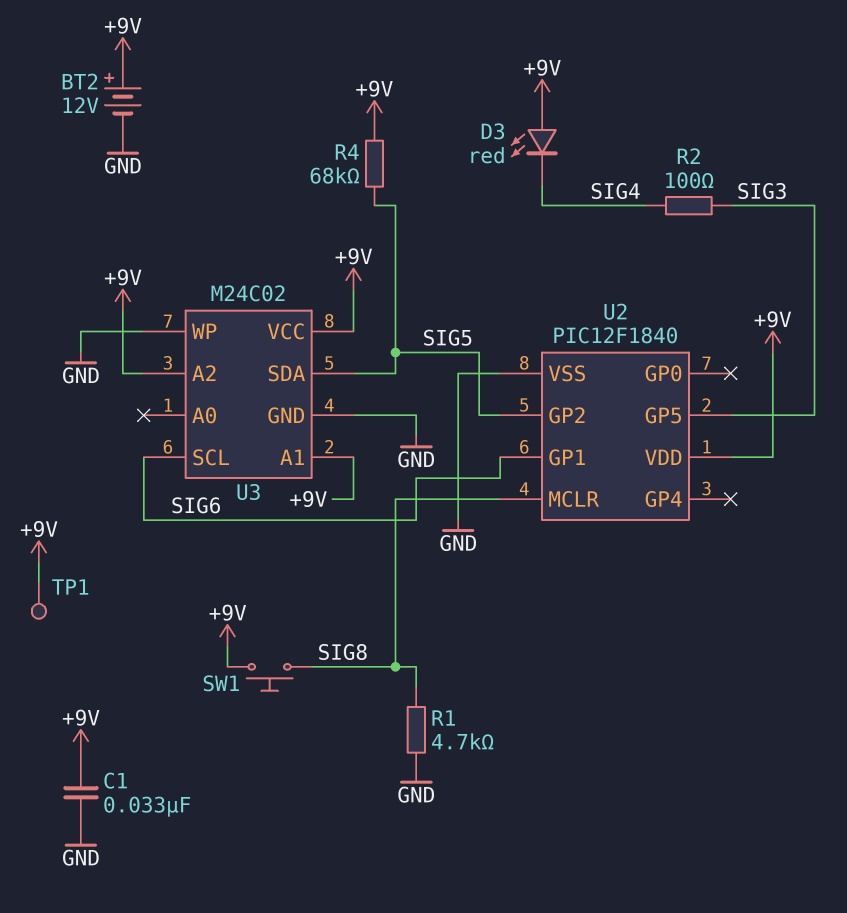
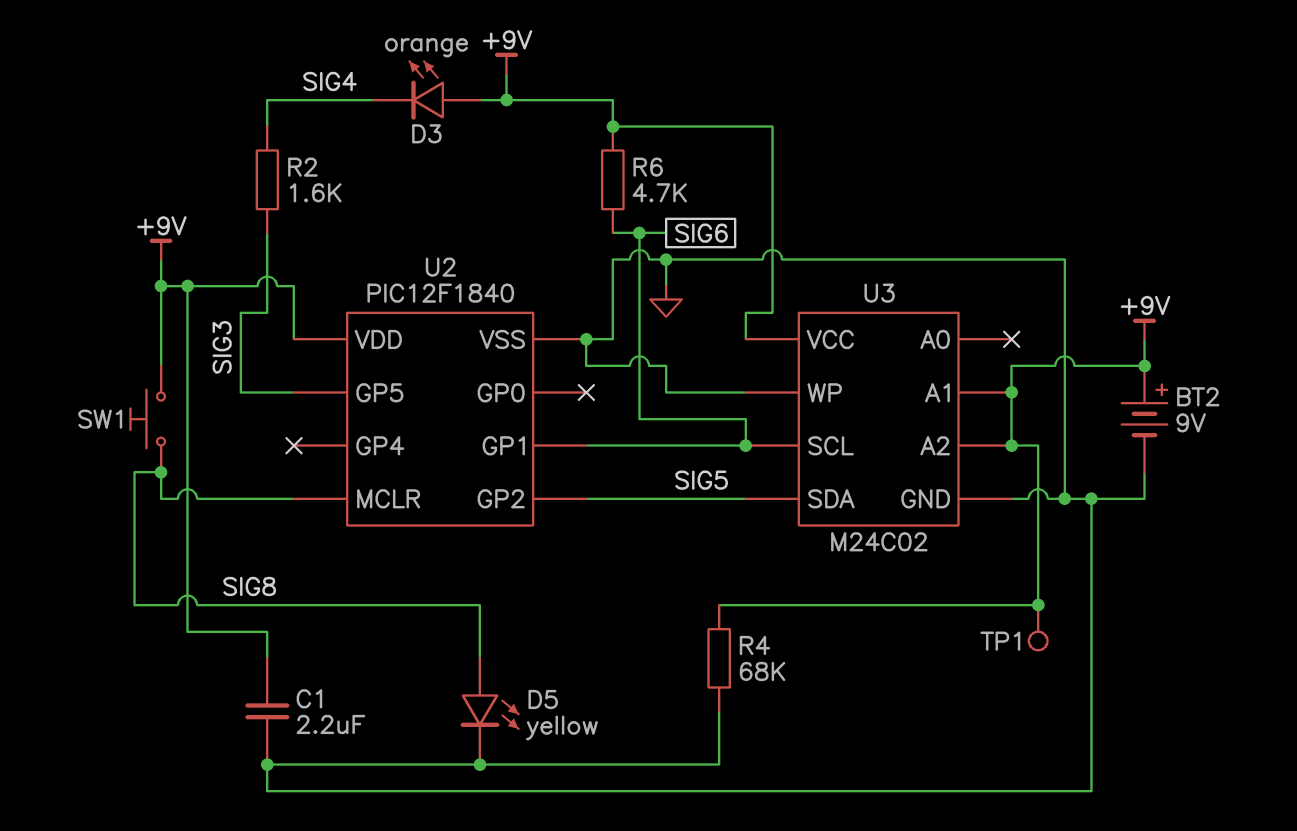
BT2: 12V (plus +9V, minus GND) -> 9V (plus +9V, minus GND)
C1: 33nF (+9V, GND) -> 2.2uF (+9V, GND)
D3: LED red (A +9V, K SIG4) -> LED orange (A +9V, K SIG4)
D5: none -> LED yellow (A SIG8, K GND)
R1: 4.7k (GND, SIG8) -> none
R2: 100 (SIG3, SIG4) -> 1.6k (SIG3, SIG4)
R4: 68k (+9V, SIG5) -> 68k (+9V, GND)
R6: none -> 4.7k (+9V, SIG6)

